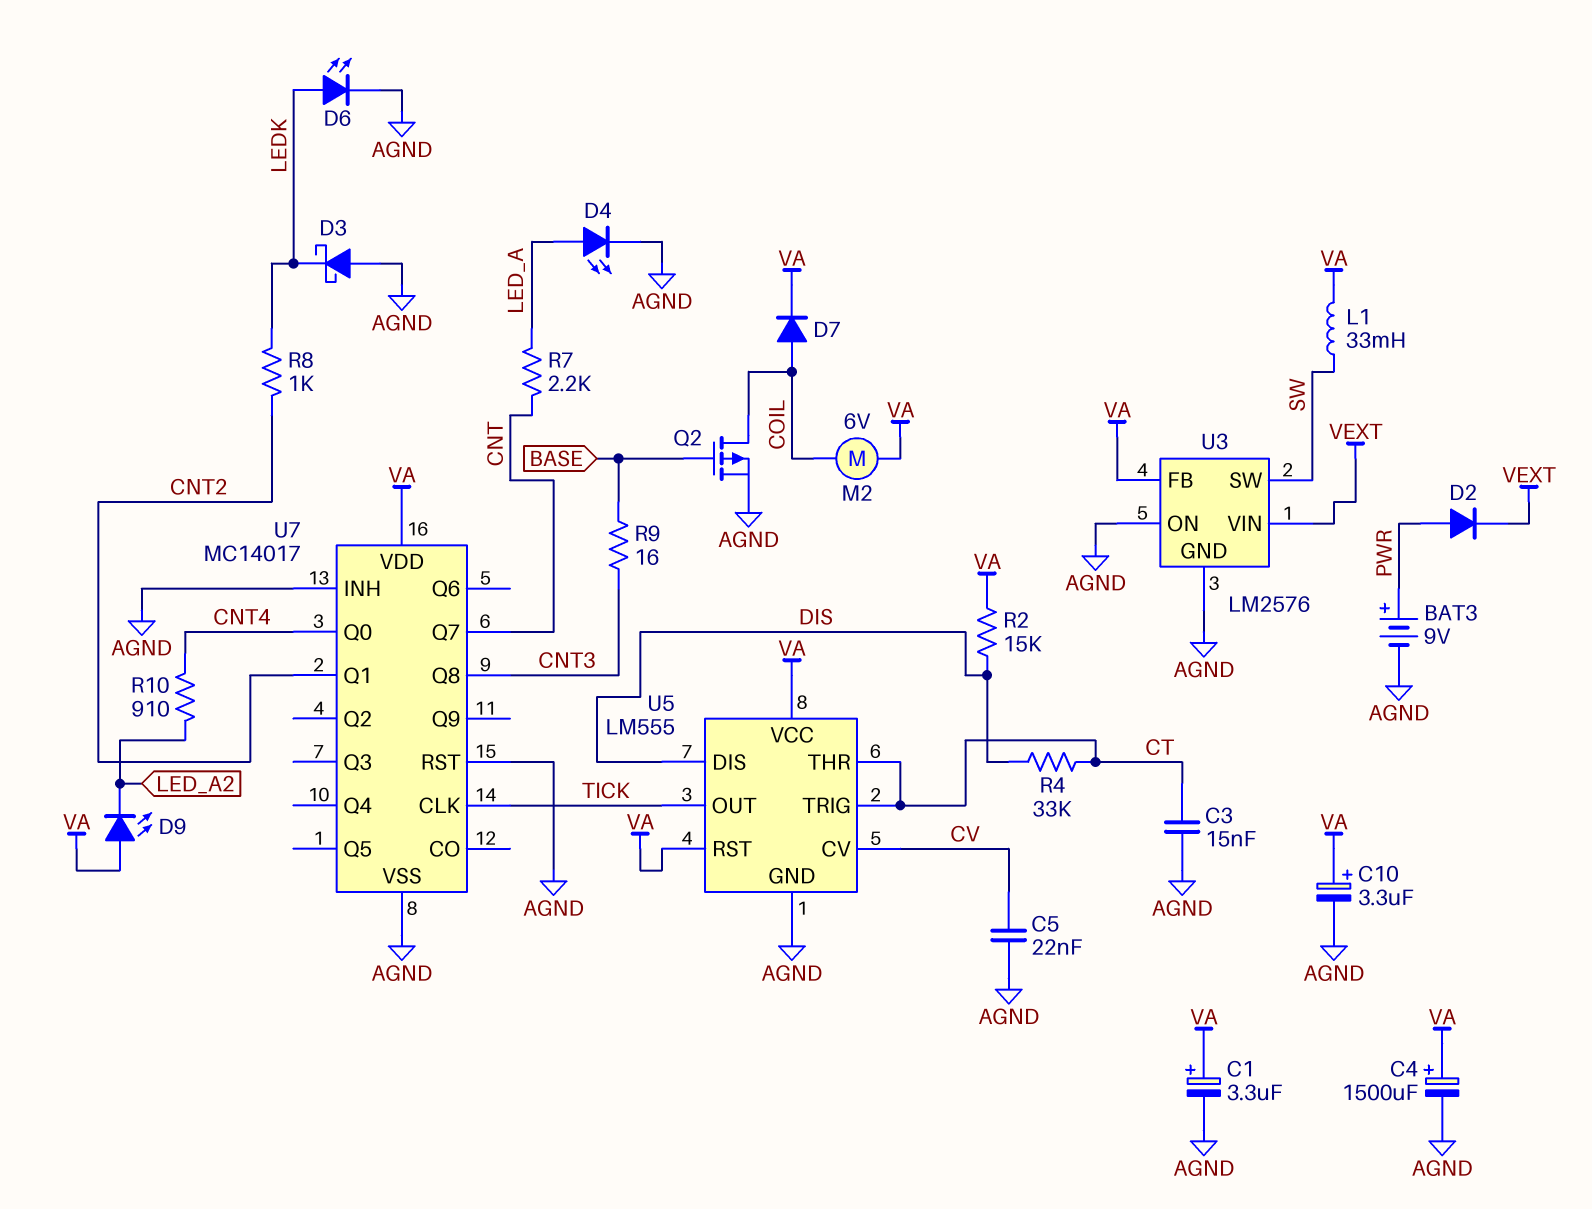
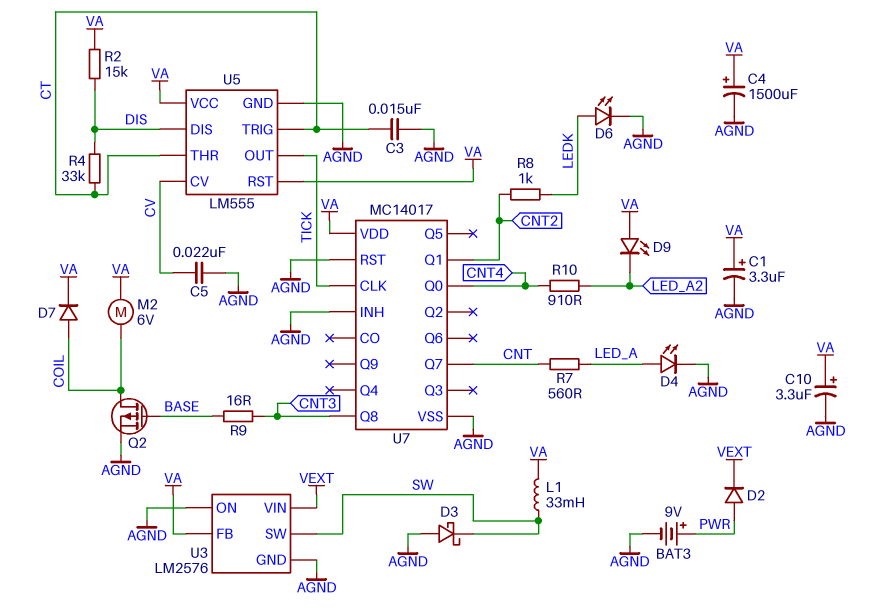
D3: schottky (A AGND, K LEDK) -> schottky (A AGND, K SW)
R7: 2.2k (CNT, LED_A) -> 560 (CNT, LED_A)

